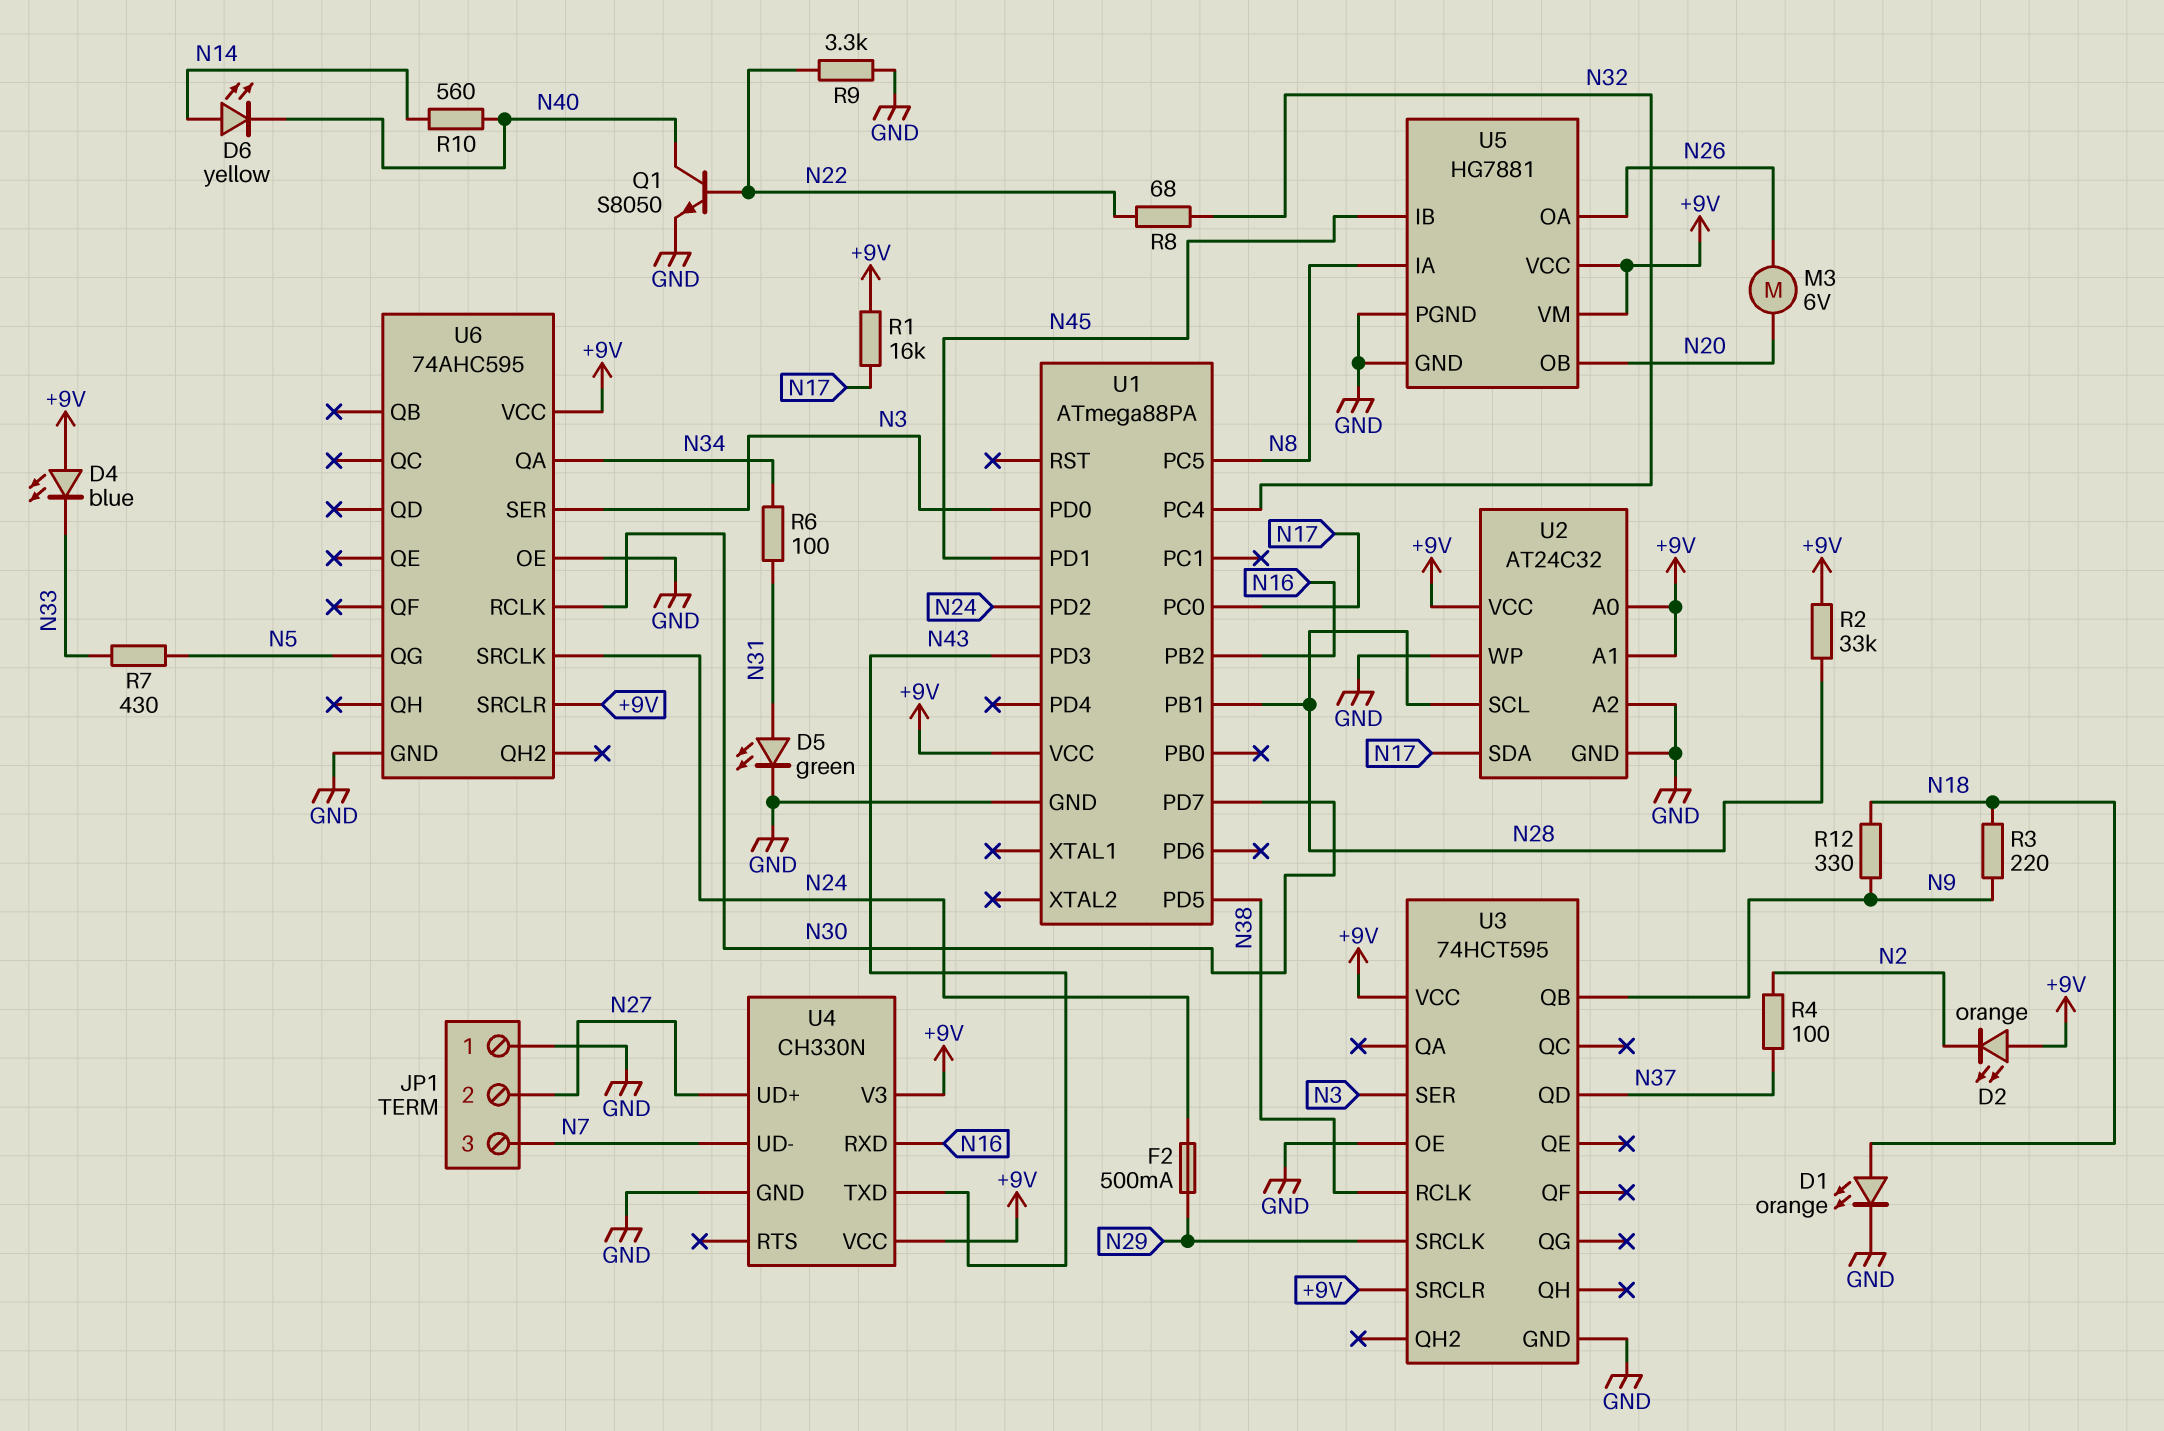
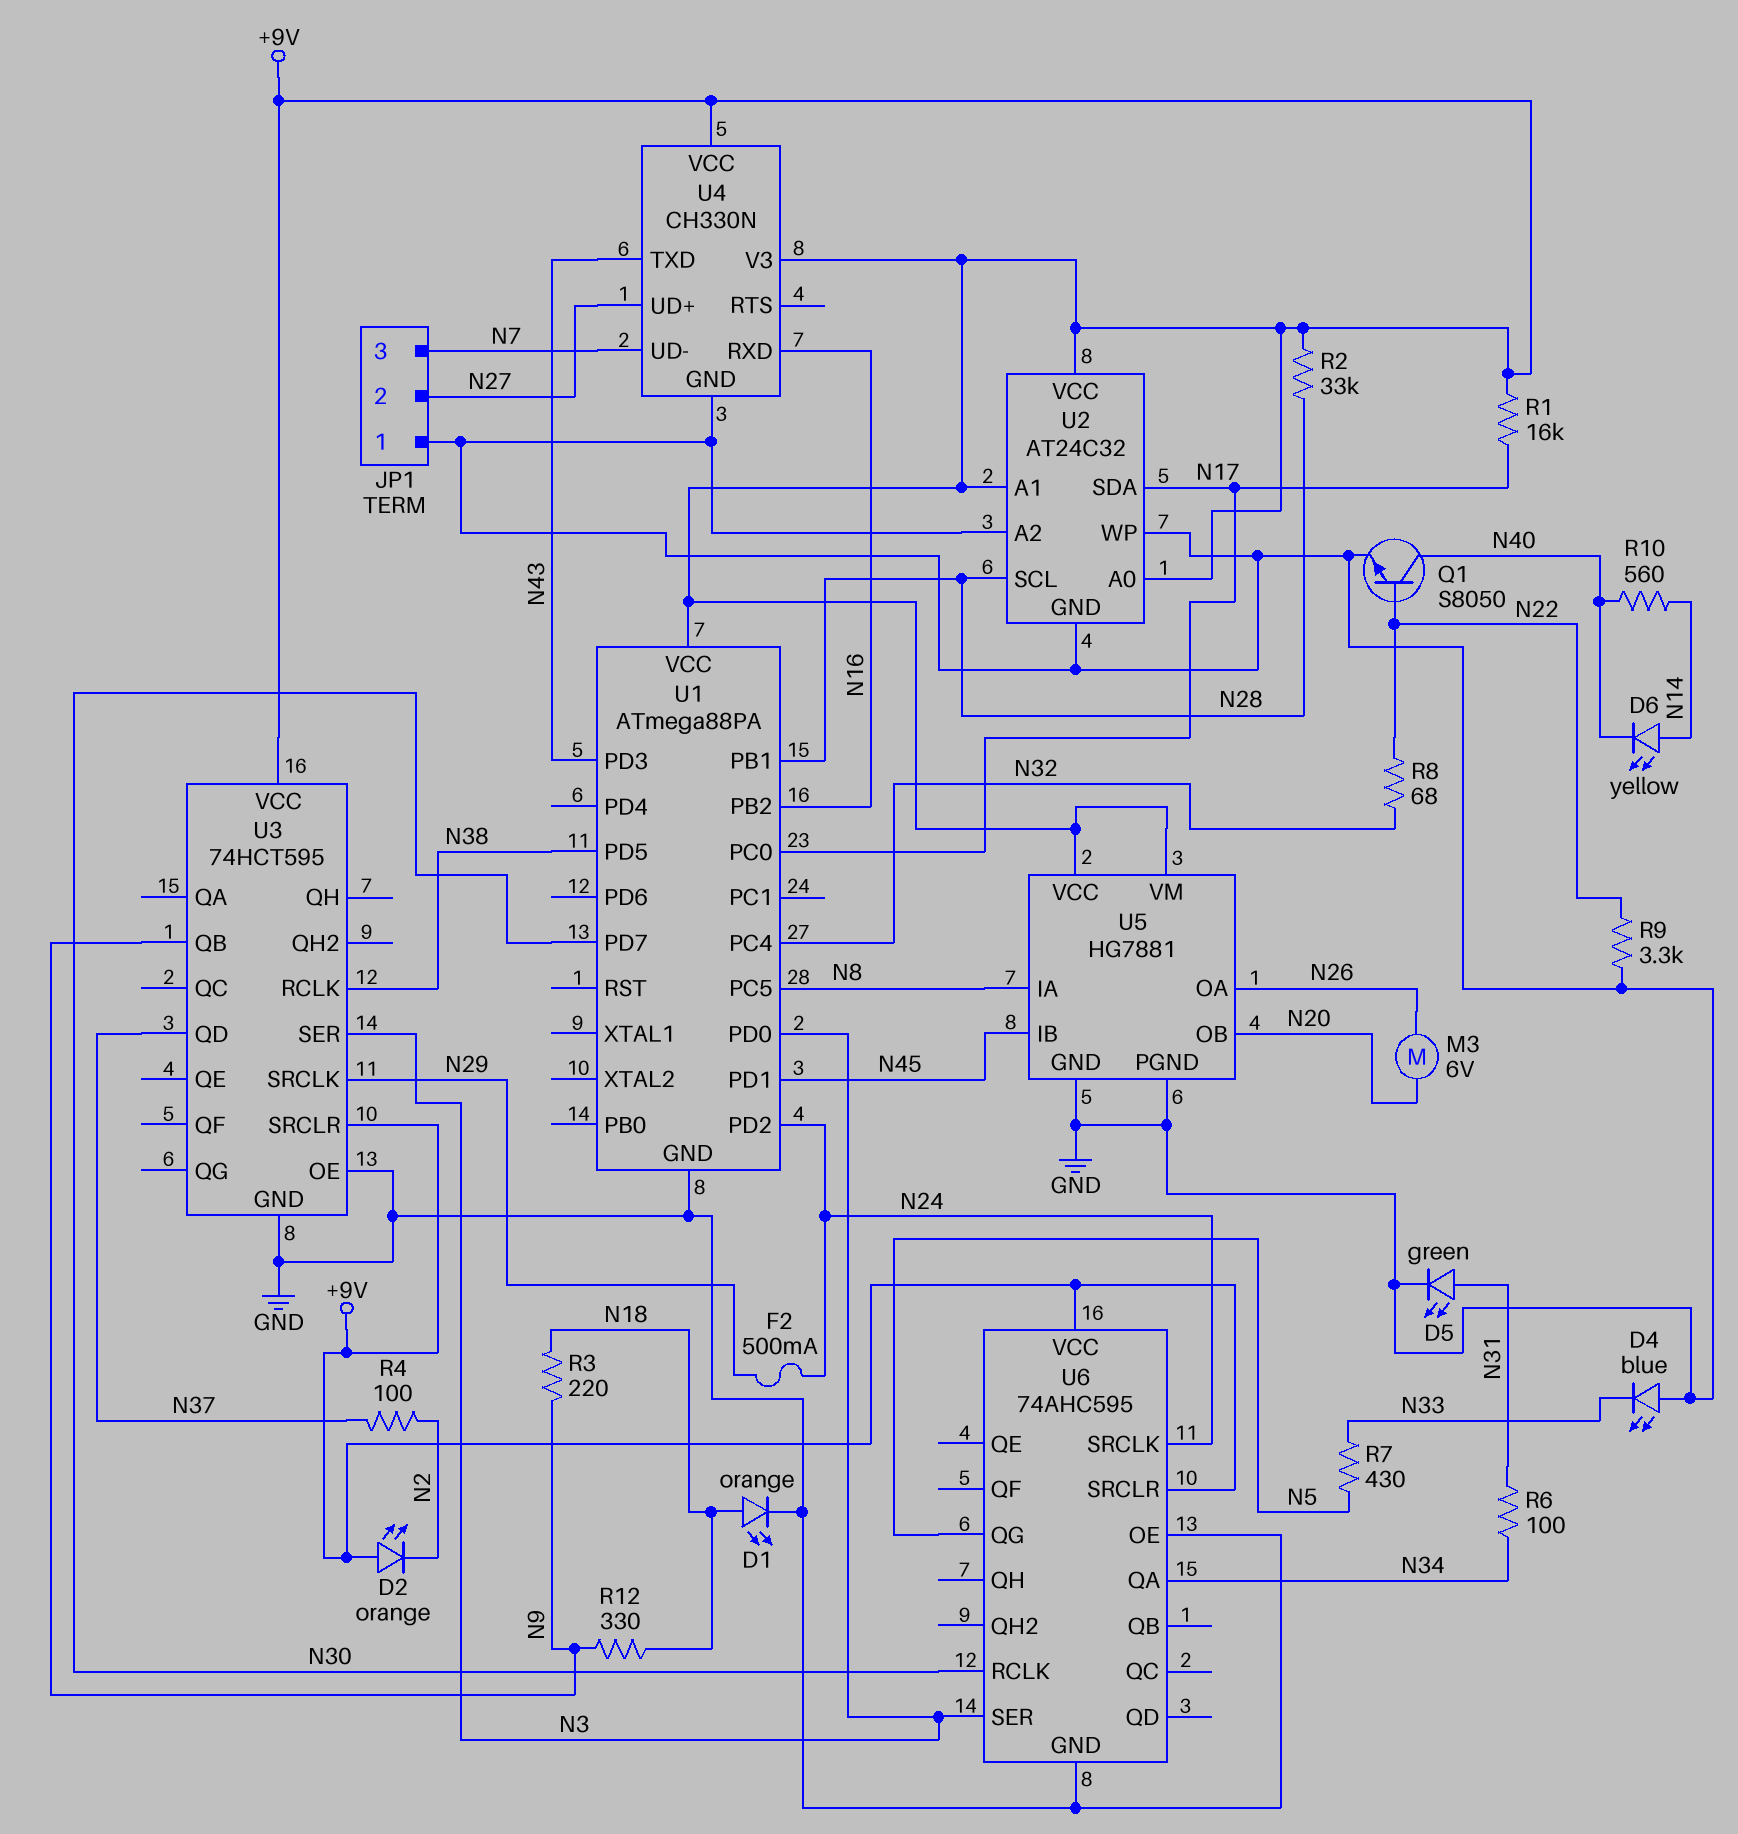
D4: LED blue (A +9V, K N33) -> LED blue (A GND, K N33)

